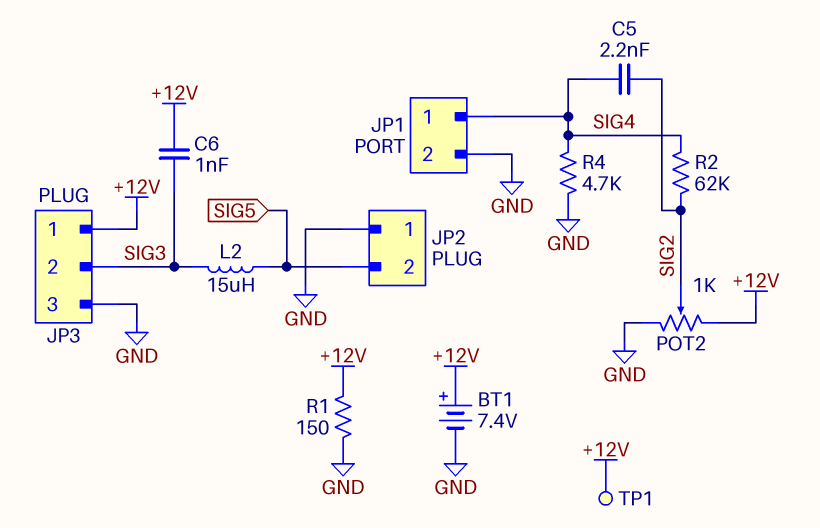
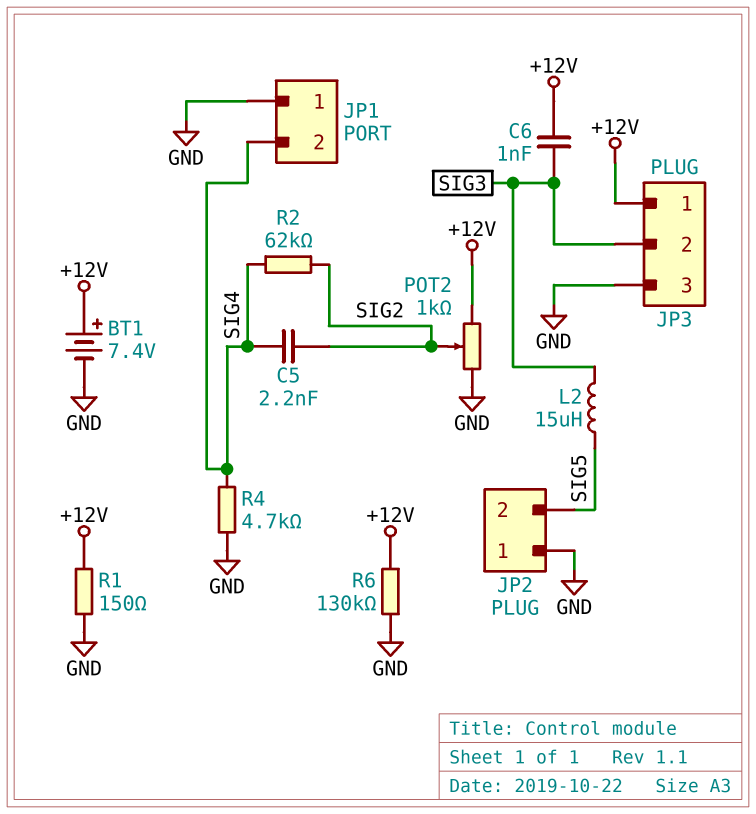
JP1 pin 1: SIG4 -> GND
JP1 pin 2: GND -> SIG4
R6: none -> 130k (+12V, GND)
TP1: test point (+12V) -> none

